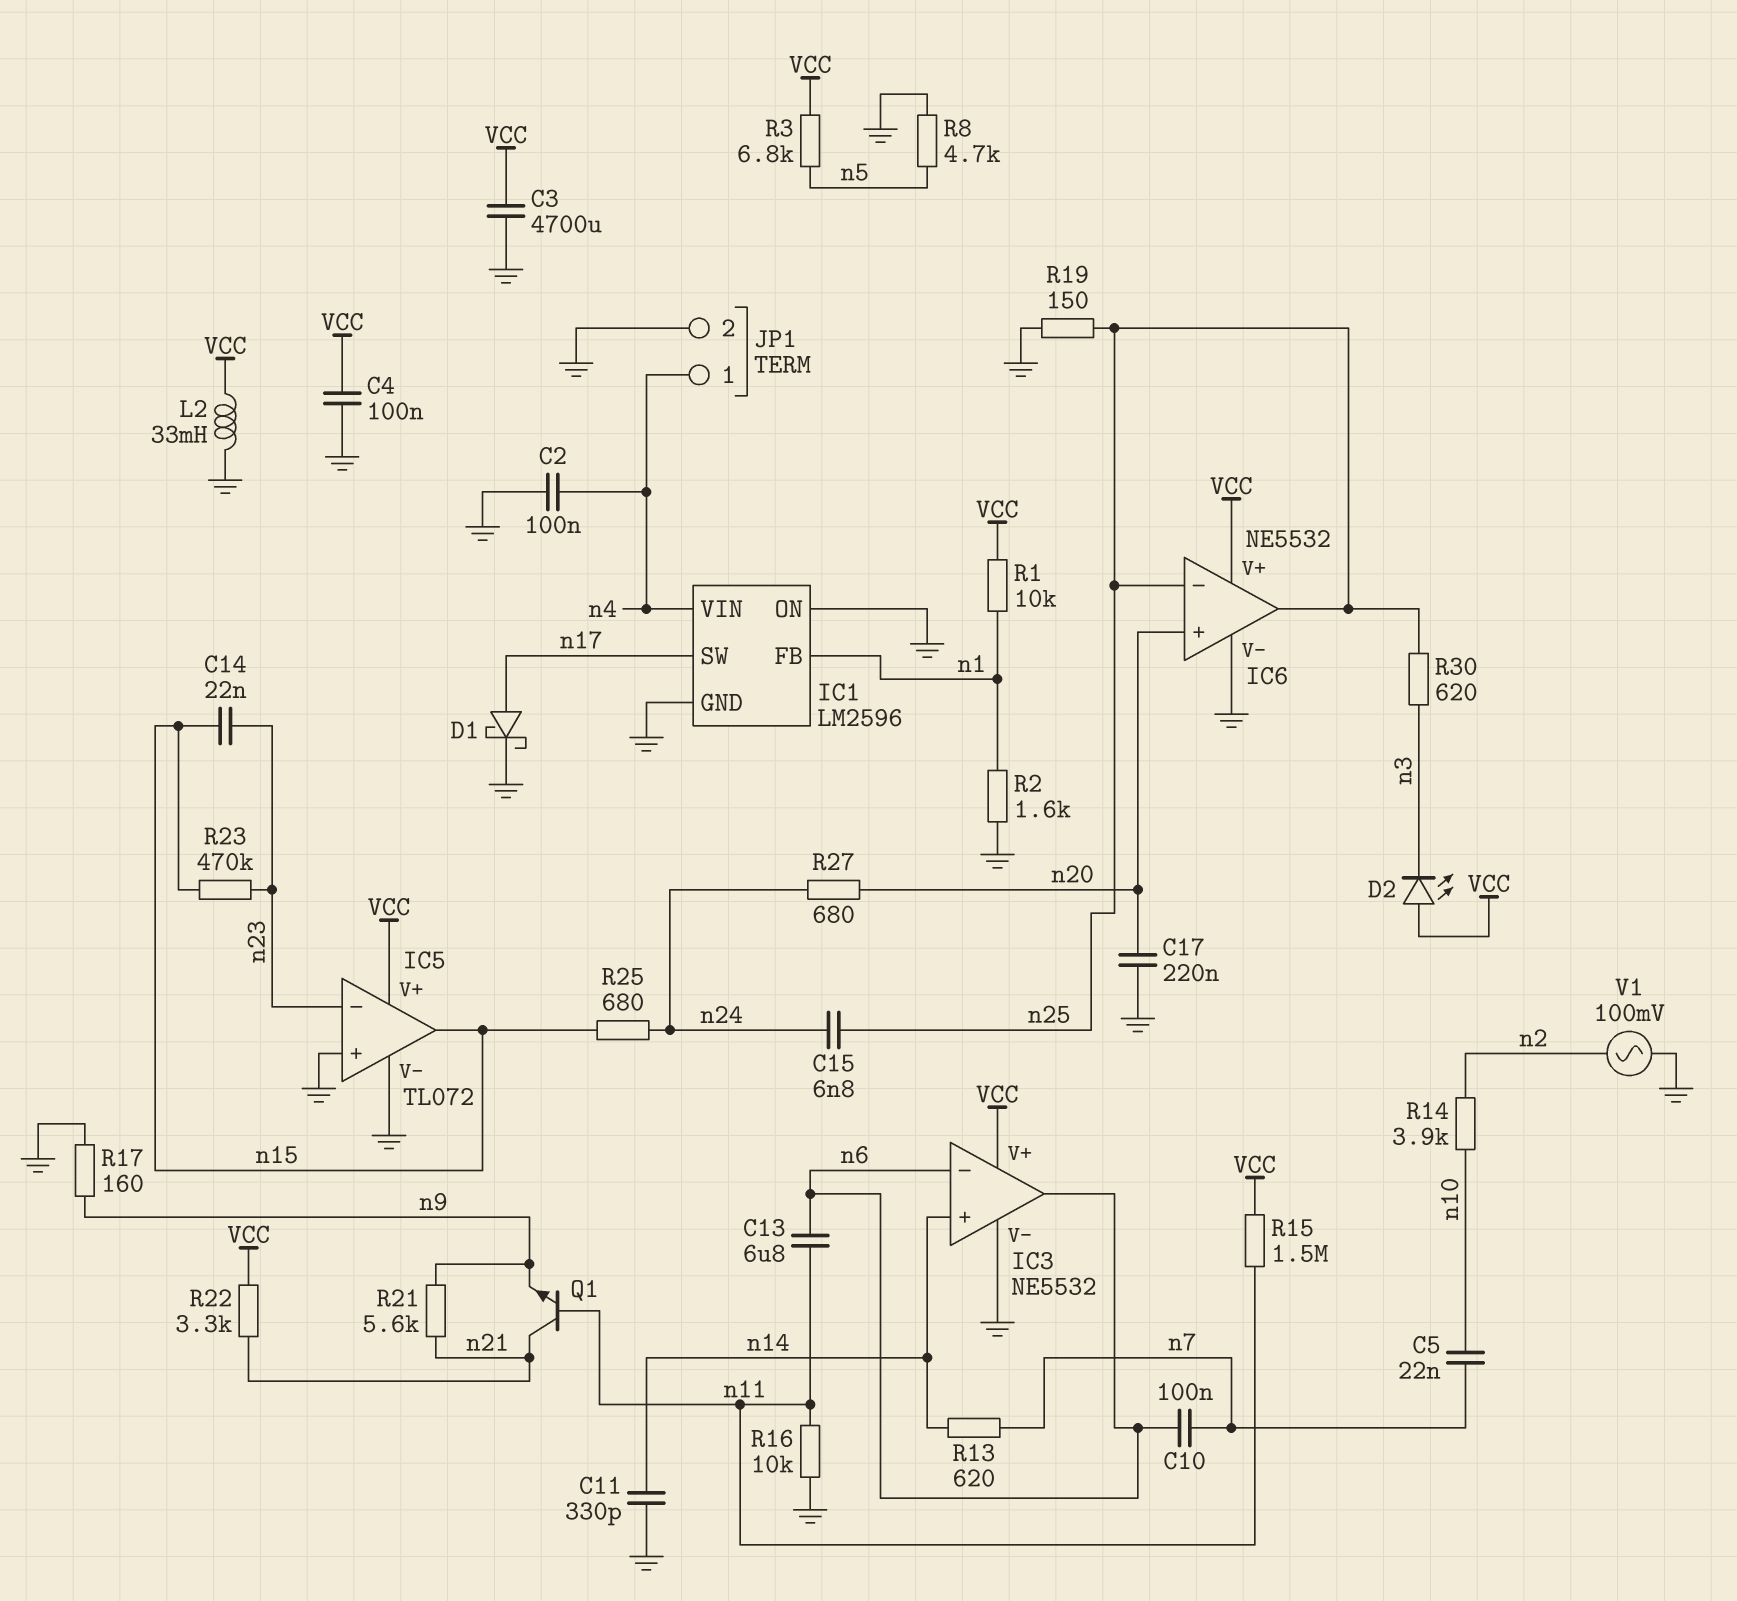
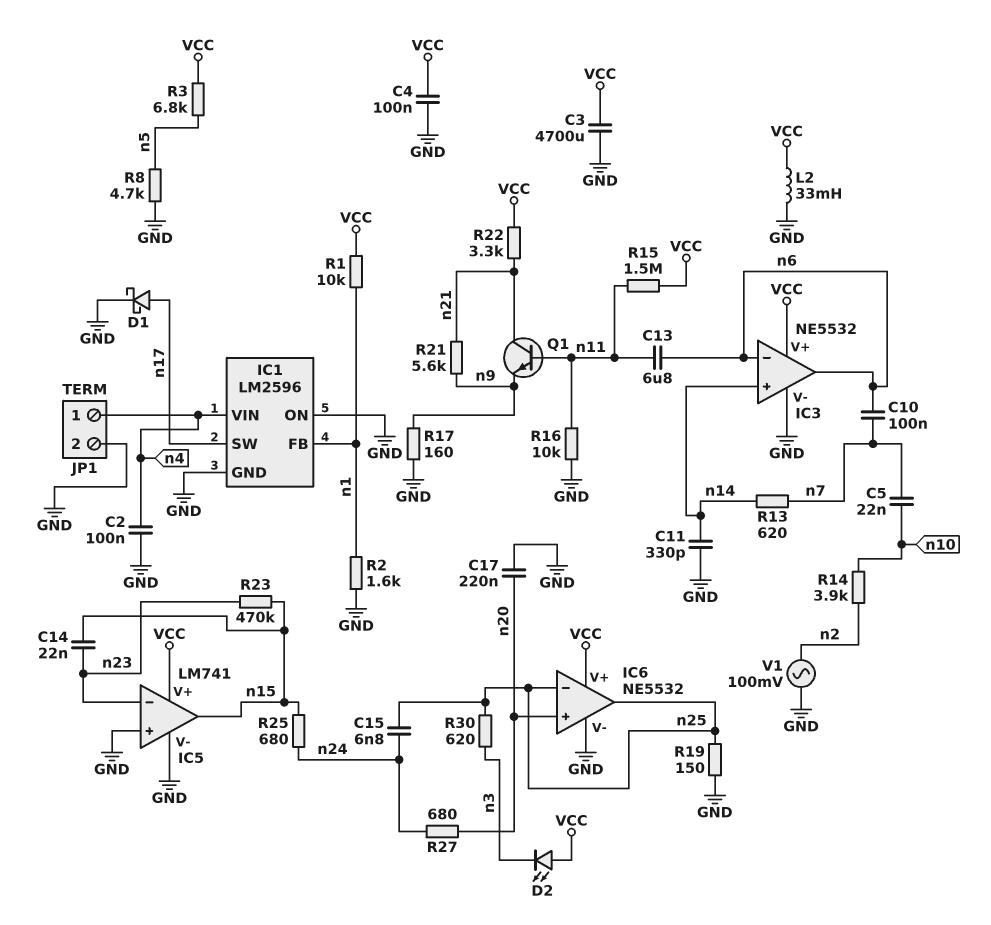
IC5: TL072 -> LM741

